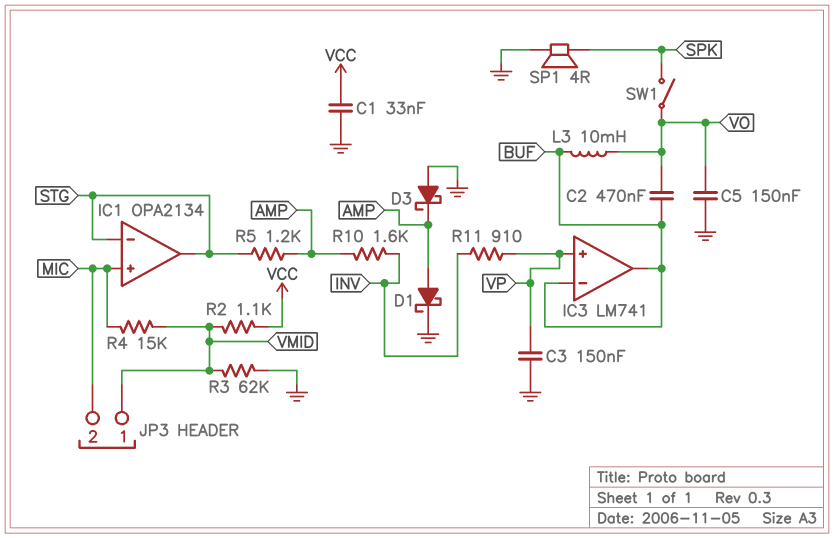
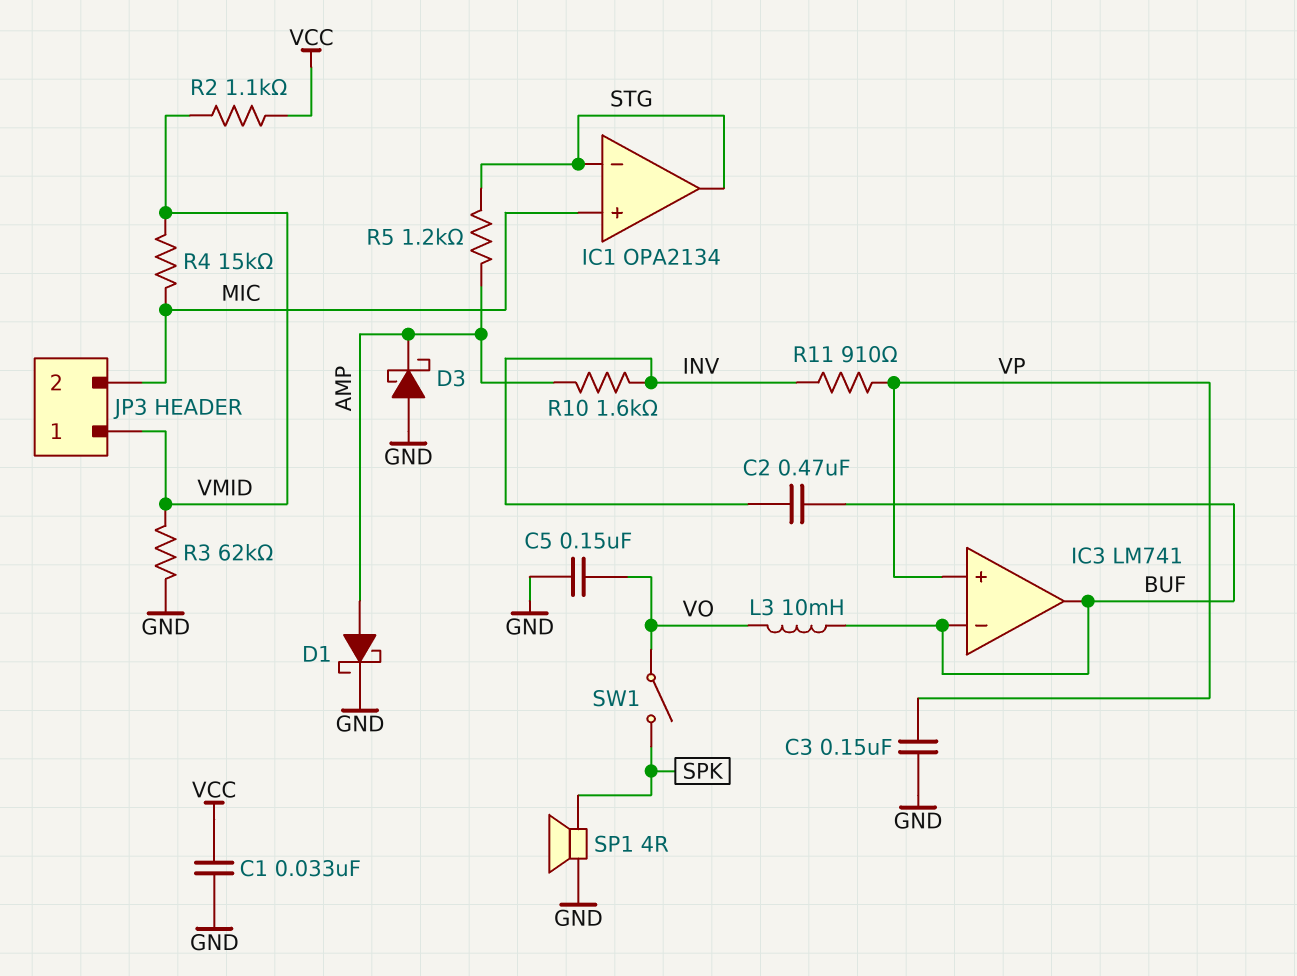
C2: 470nF (BUF, VO) -> 470nF (BUF, INV)

